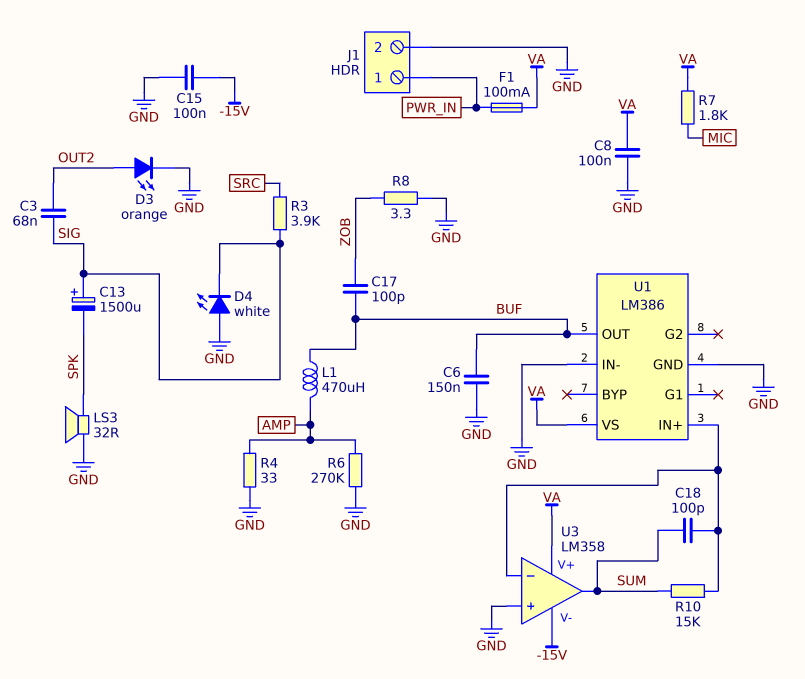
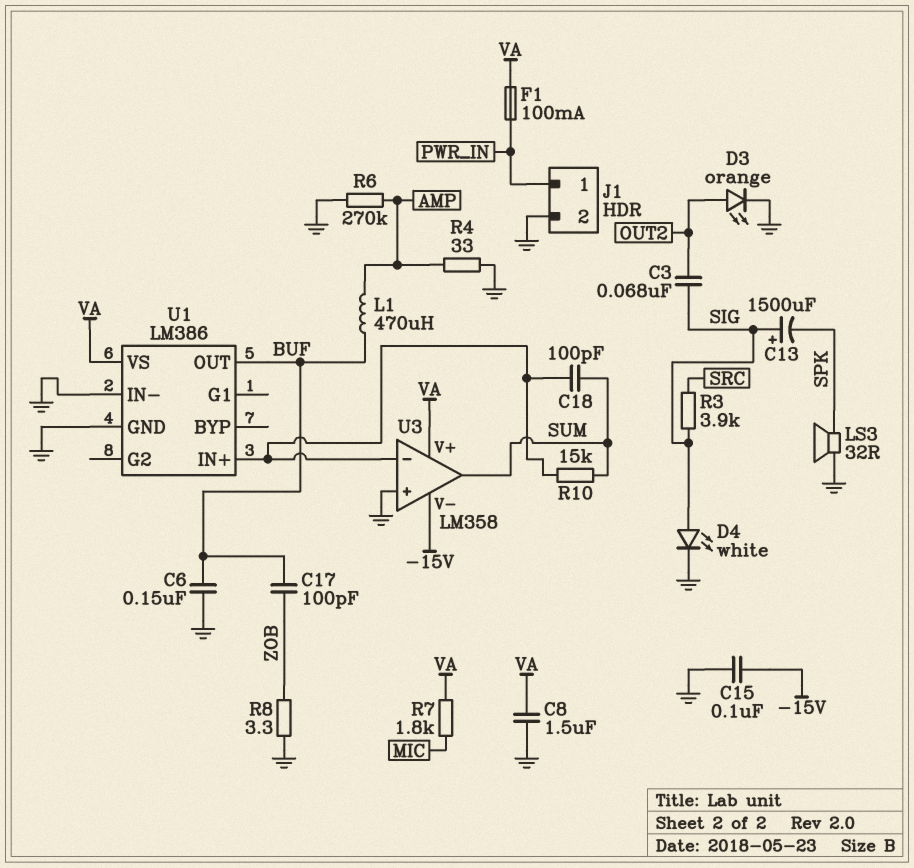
C8: 100nF (GND, VA) -> 1.5uF (GND, VA)
D4: LED white (A GND, K SIG) -> LED white (A SIG, K GND)

